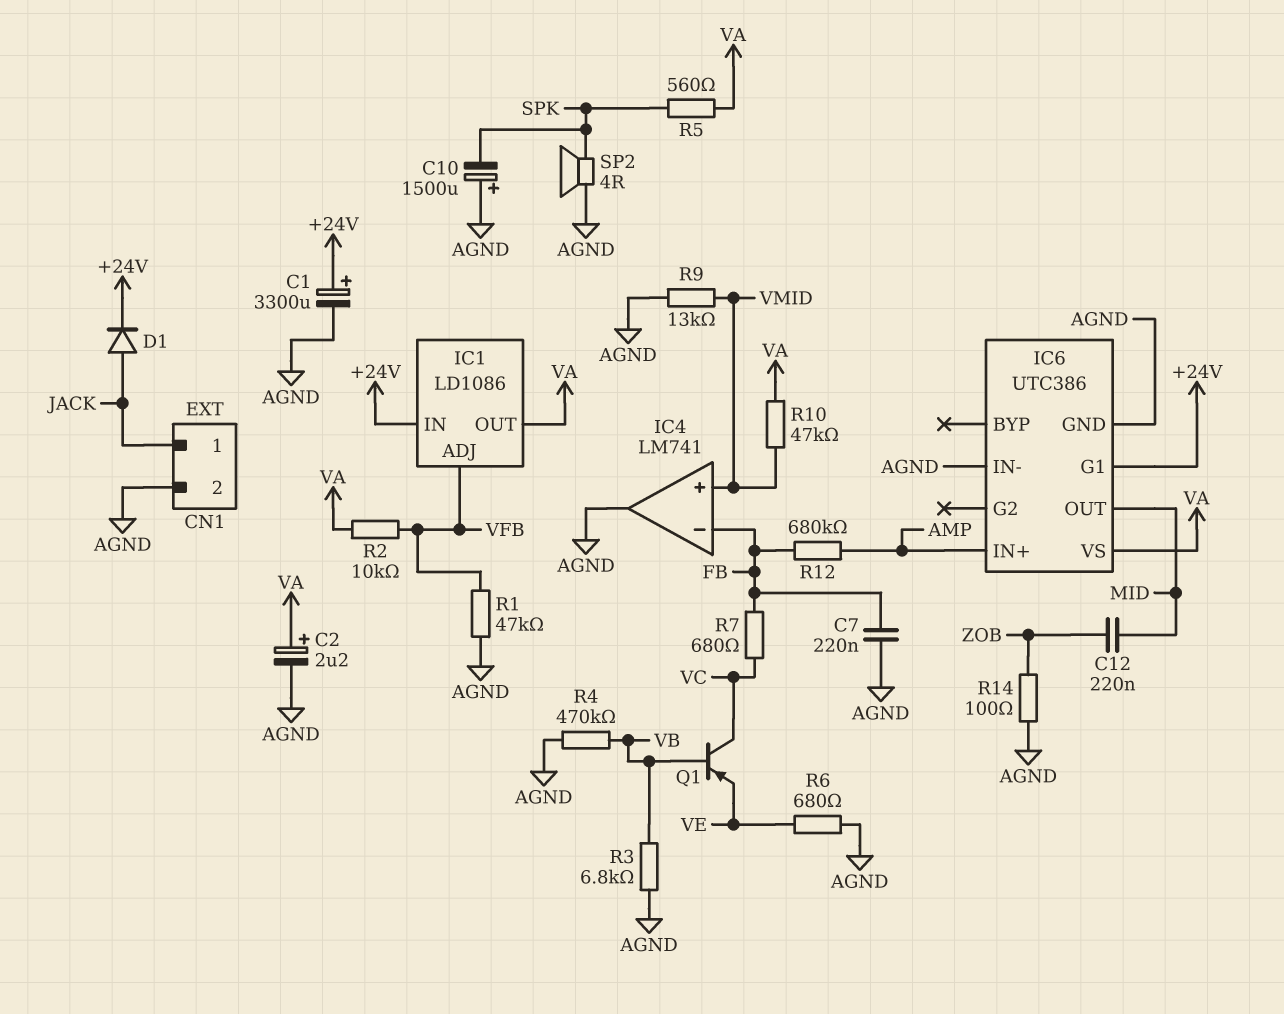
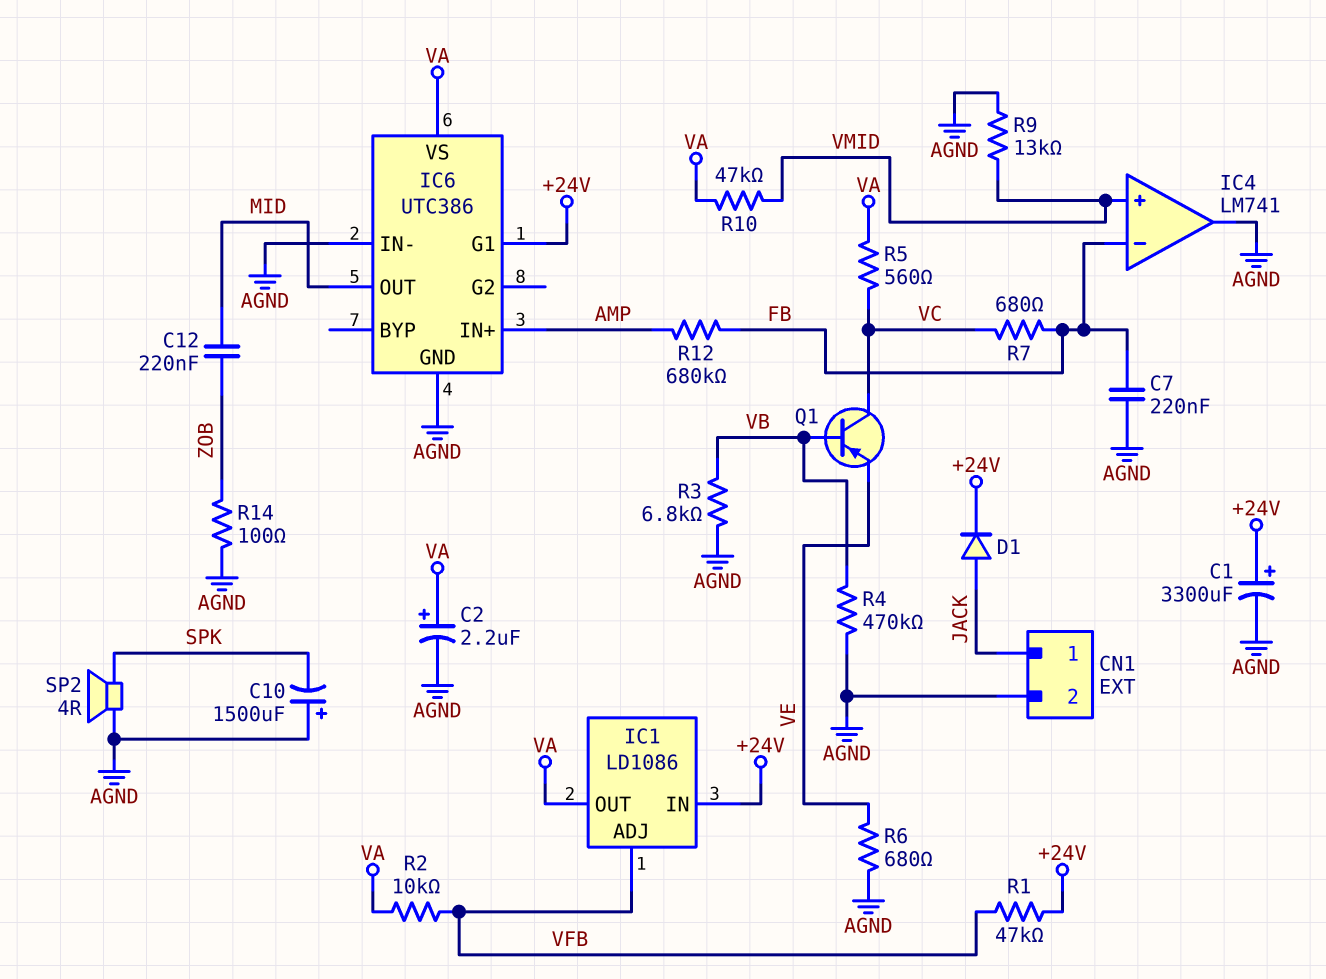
R1: 47k (AGND, VFB) -> 47k (+24V, VFB)
R5: 560 (SPK, VA) -> 560 (VA, VC)

